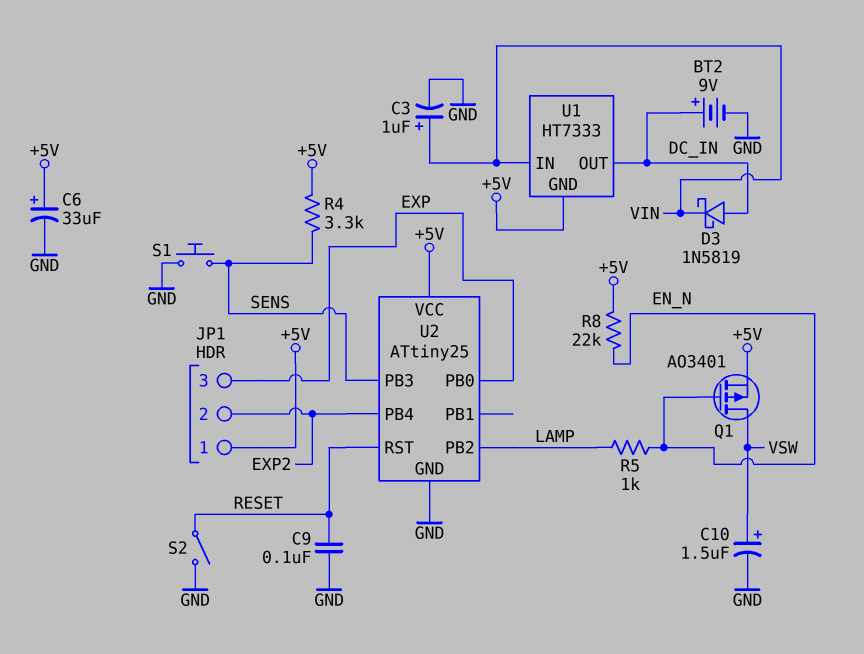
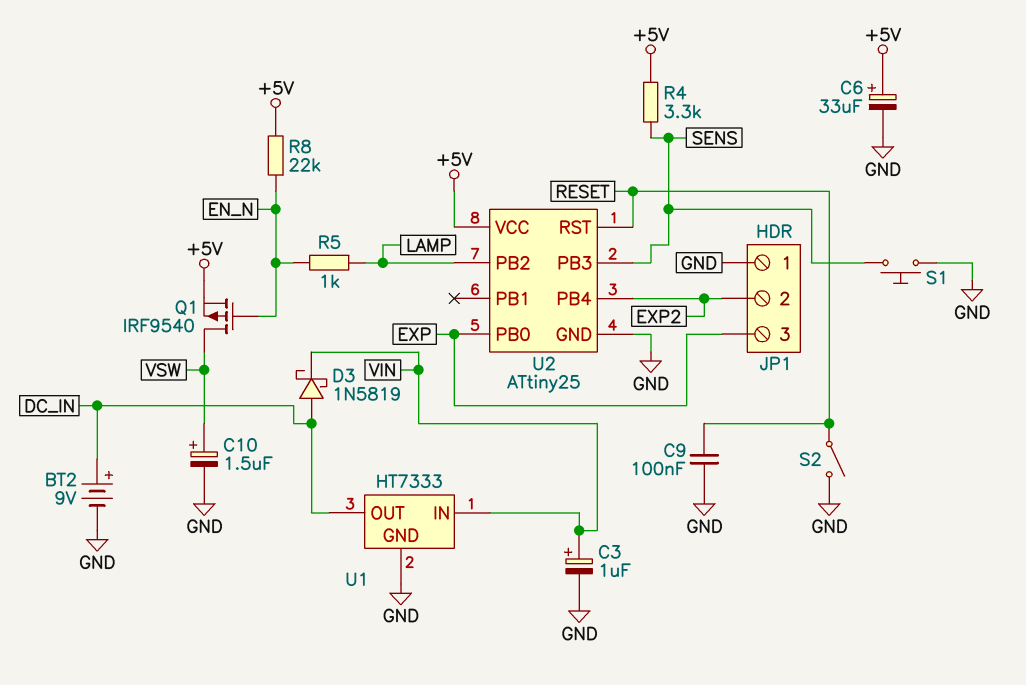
JP1 pin 1: +5V -> GND
Q1: PMOS AO3401 (G EN_N, D VSW, S +5V) -> PMOS IRF9540 (G EN_N, D VSW, S +5V)
U1 pin GND: +5V -> GND

